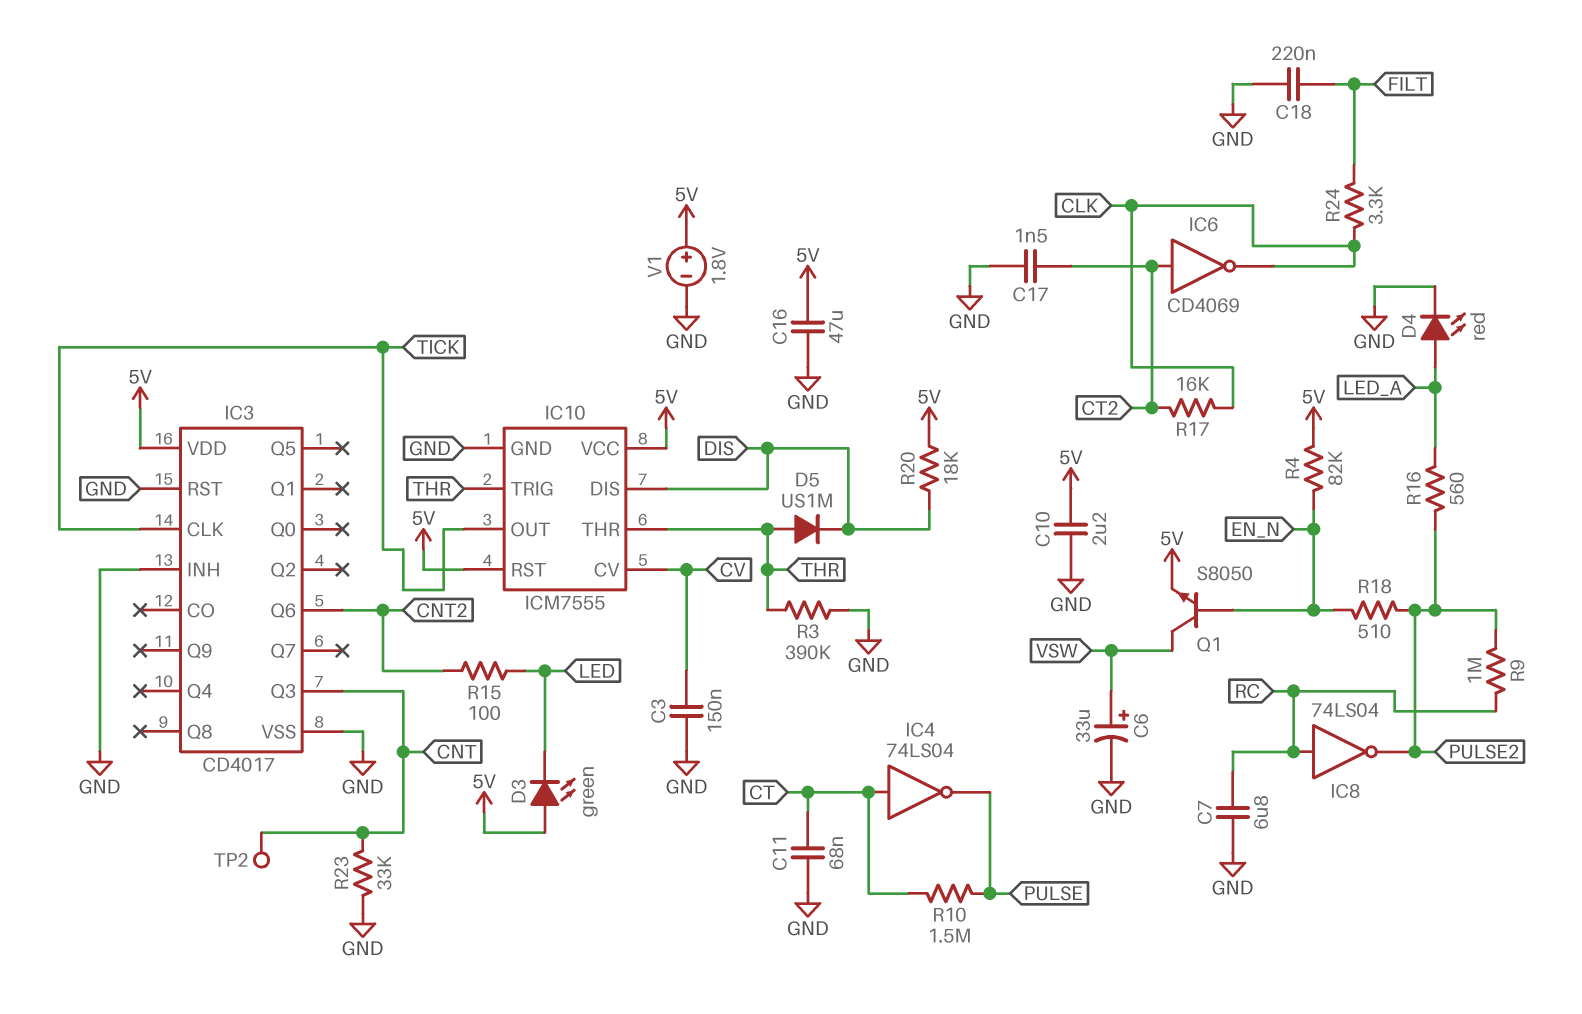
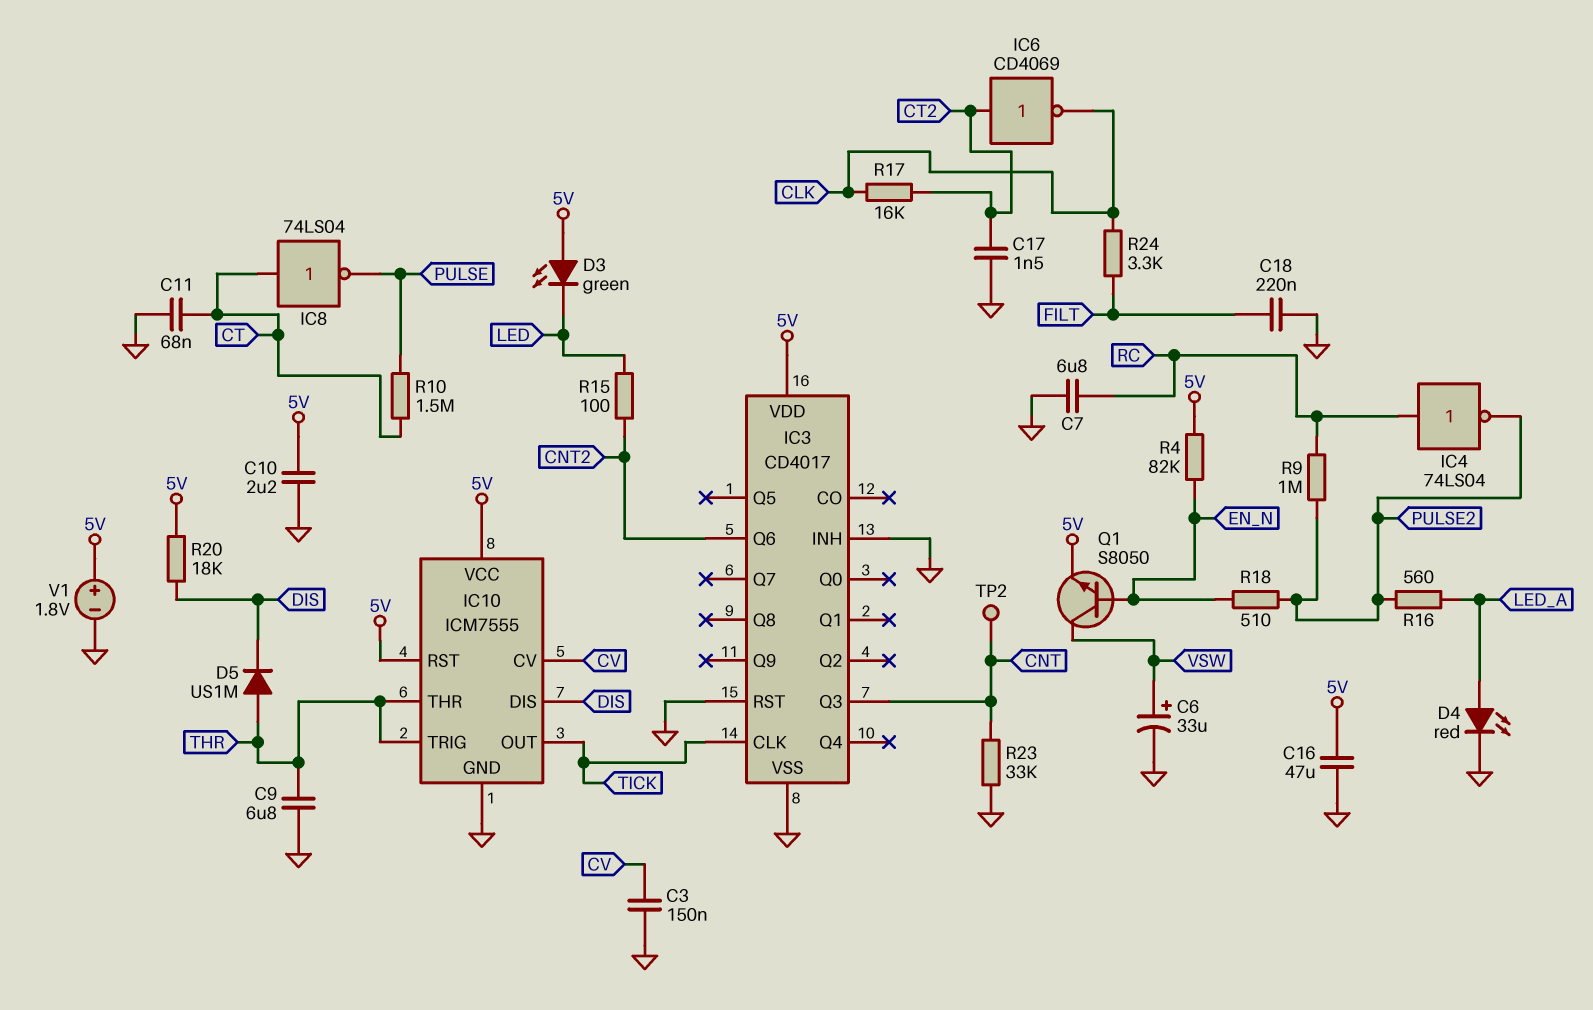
C9: none -> 6.8uF (GND, THR)
IC4: NOT 74LS04 (in CT, out PULSE) -> NOT 74LS04 (in RC, out PULSE2)
IC8: NOT 74LS04 (in RC, out PULSE2) -> NOT 74LS04 (in CT, out PULSE)
R3: 390k (GND, THR) -> none

